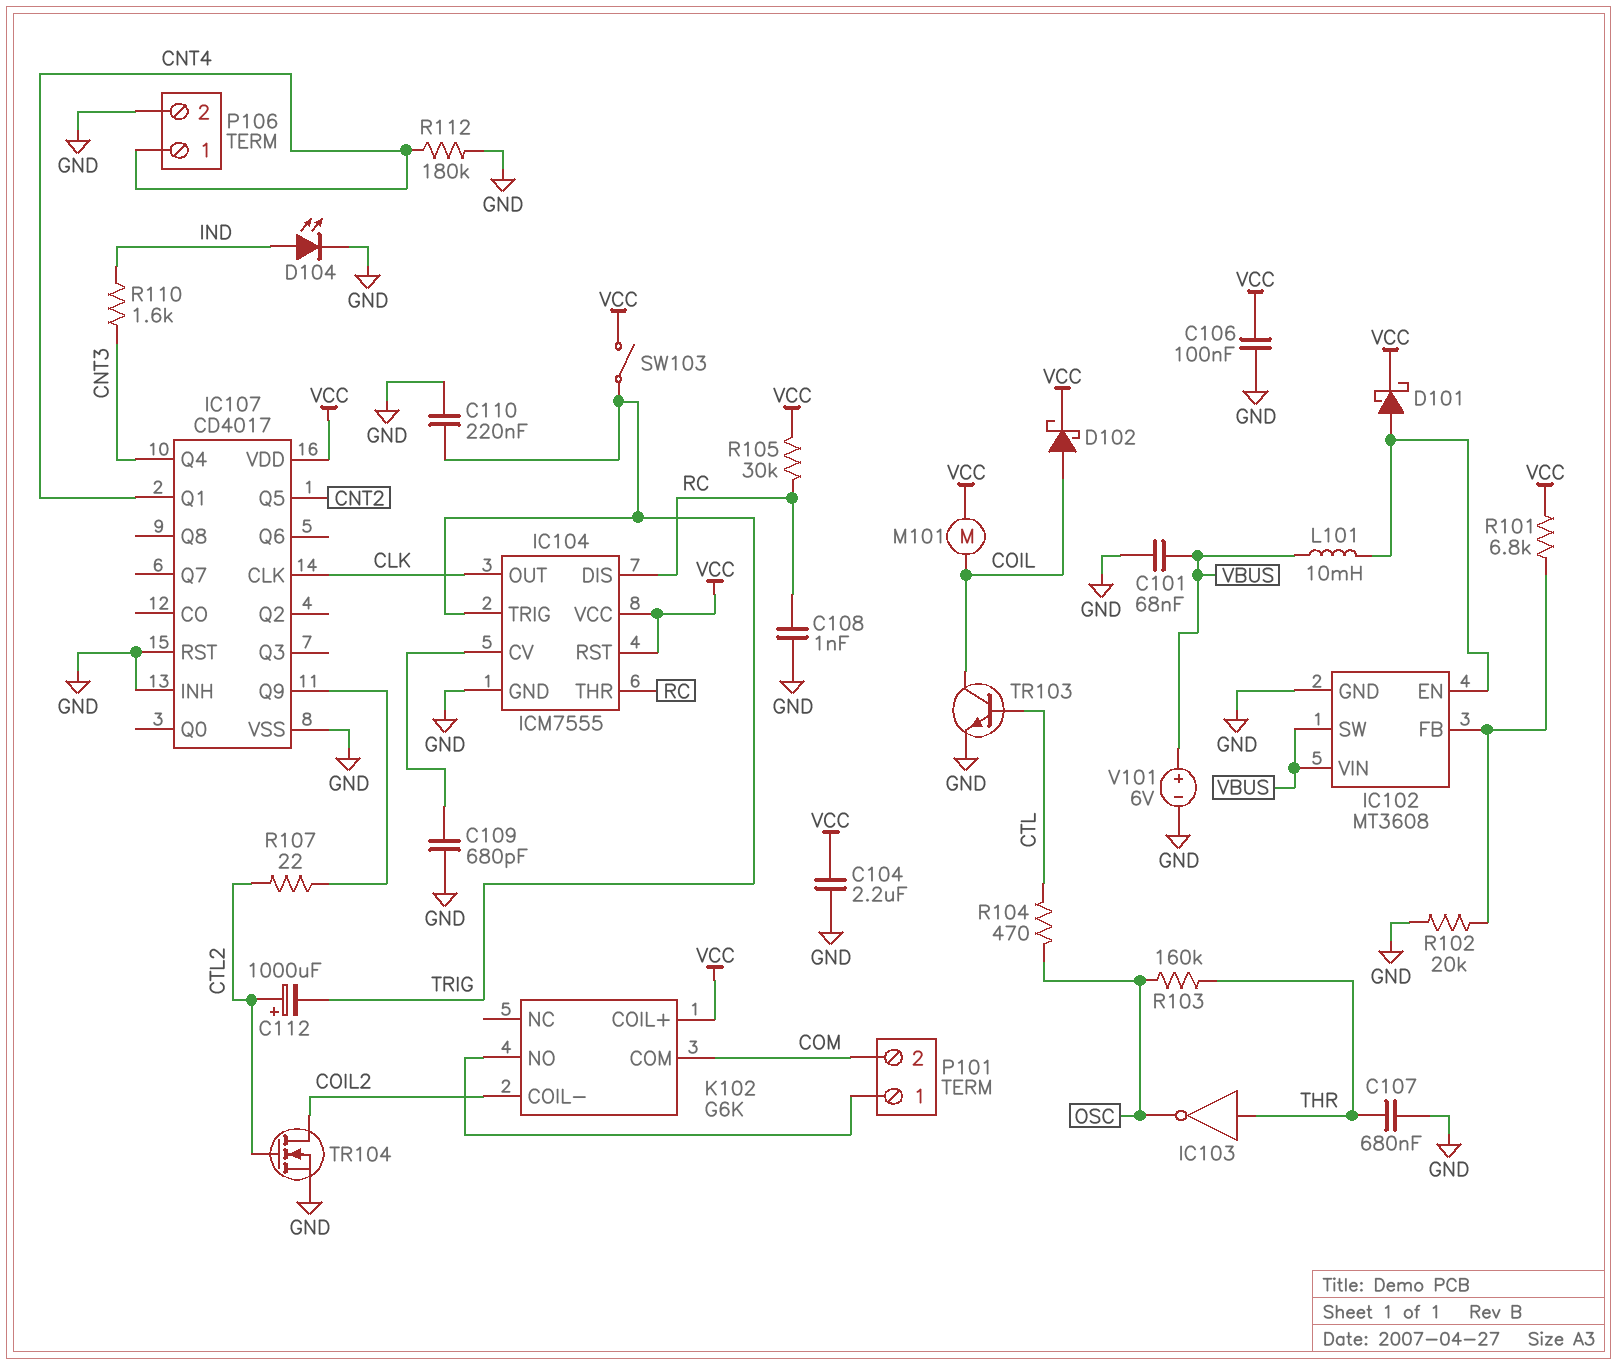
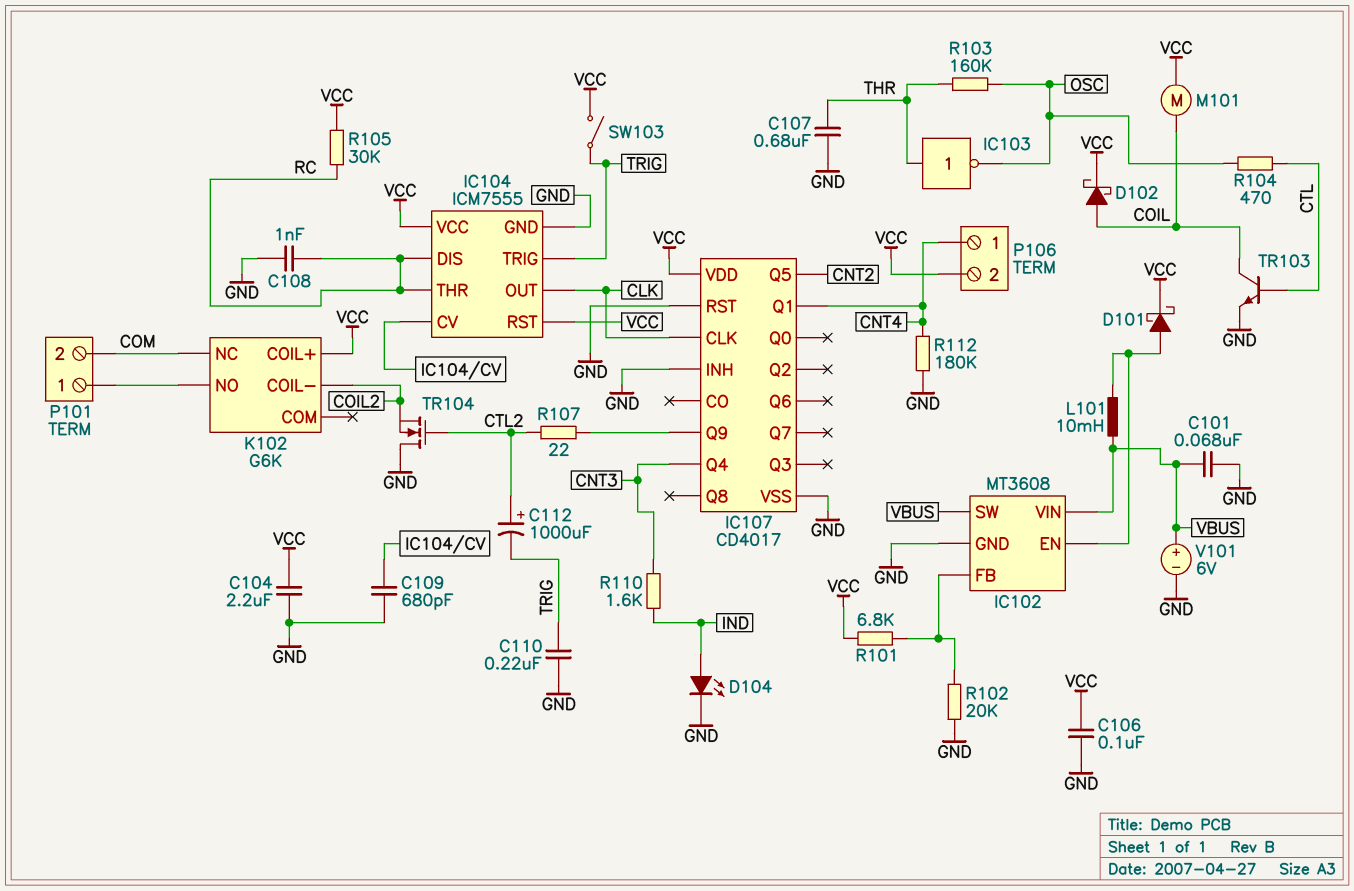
K102 pin COM: COM -> none
K102 pin NC: none -> COM
P106 pin 2: GND -> VCC
TR104: NMOS (G CTL2, D COIL2, S GND) -> NMOS (G CTL2, D GND, S COIL2)

